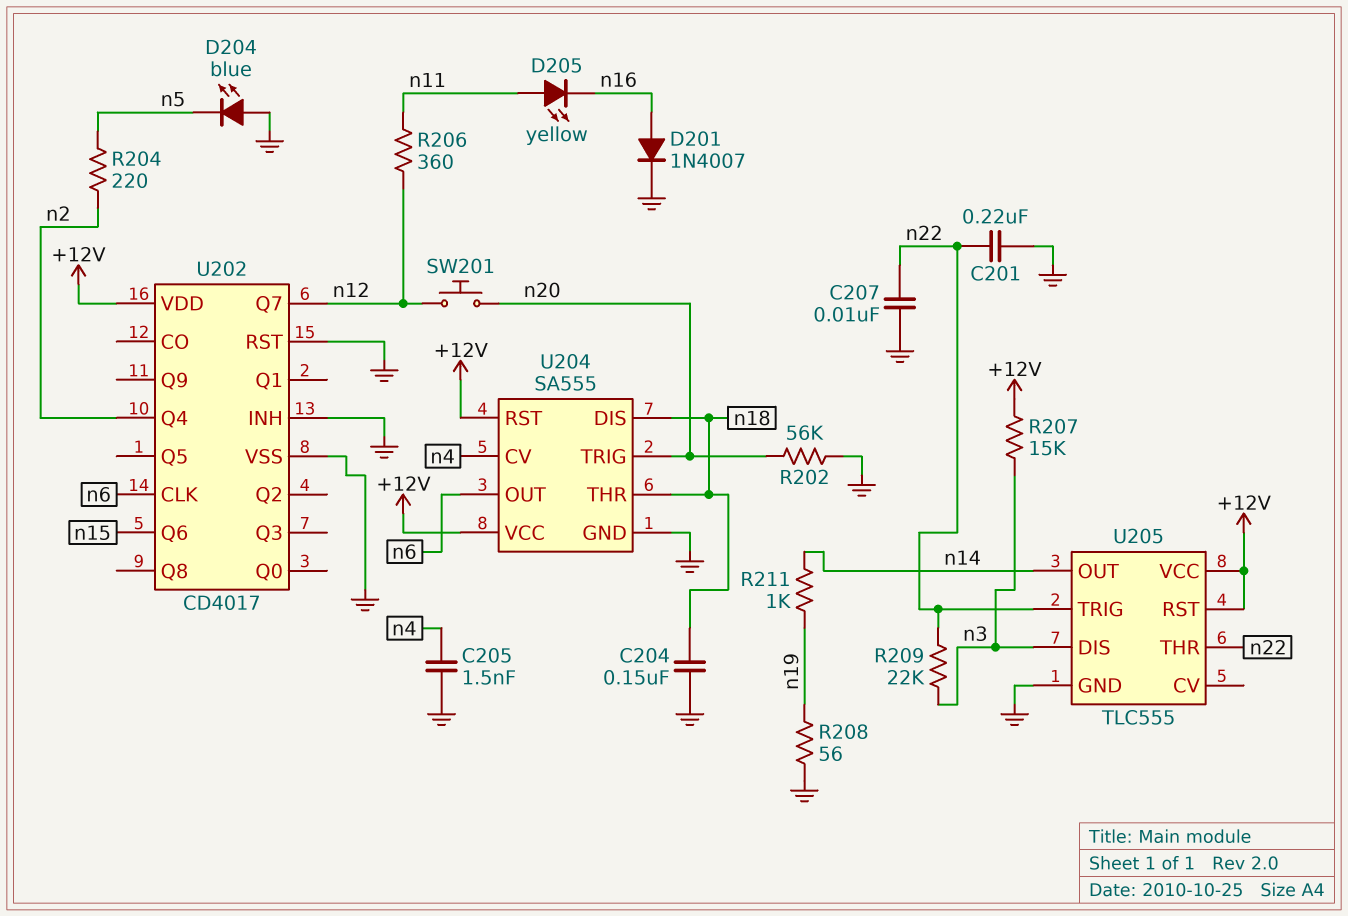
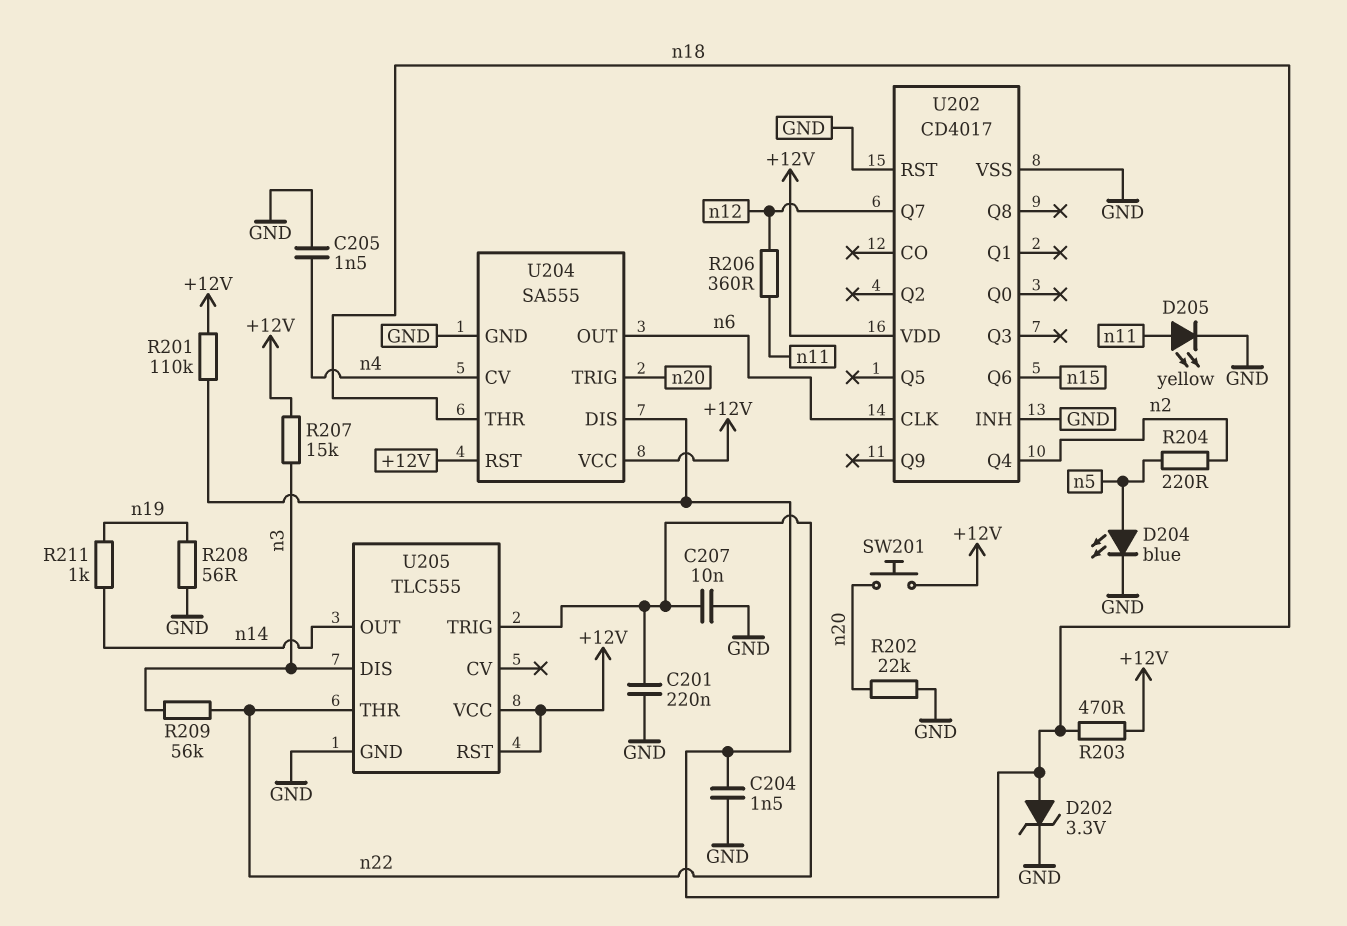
C204: 150nF (GND, n18) -> 1.5nF (GND, n18)
D201: diode 1N4007 (A n16, K GND) -> none
D202: none -> zener 3.3V (A n18, K GND)
D204: LED blue (A GND, K n5) -> LED blue (A n5, K GND)
D205: LED yellow (A n11, K n16) -> LED yellow (A n11, K GND)
R201: none -> 110k (+12V, n18)
R202: 56k (GND, n20) -> 22k (GND, n20)
R203: none -> 470 (+12V, n18)
R209: 22k (n3, n22) -> 56k (n3, n22)
SW201: button (n12, n20) -> button (+12V, n20)

